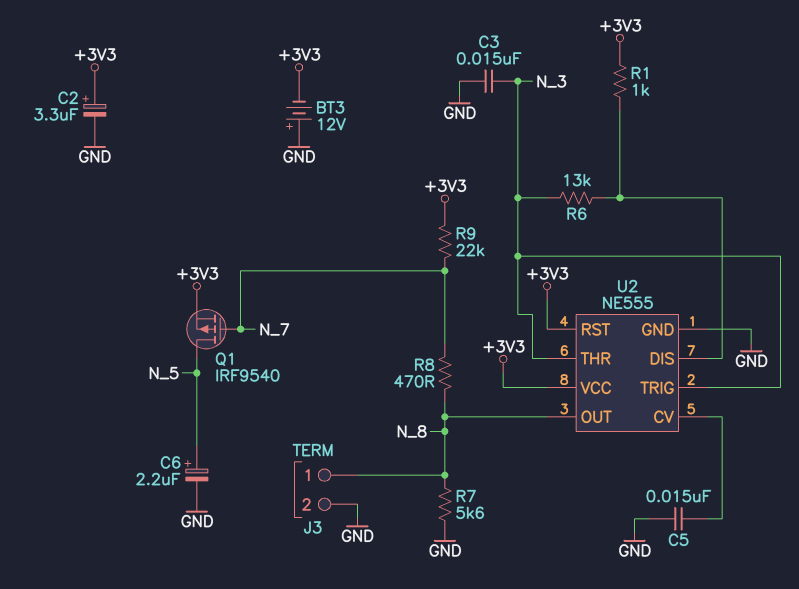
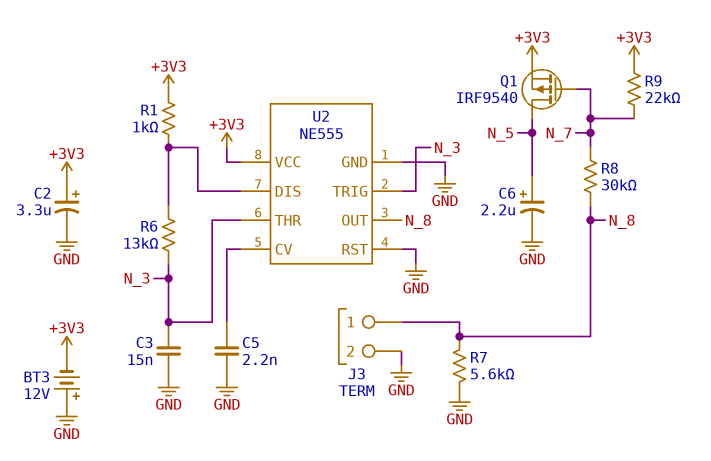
C5: 15nF (GND, U2/CV) -> 2.2nF (GND, U2/CV)
R8: 470 (N_7, N_8) -> 30k (N_7, N_8)
U2 pin RST: +3V3 -> GND

